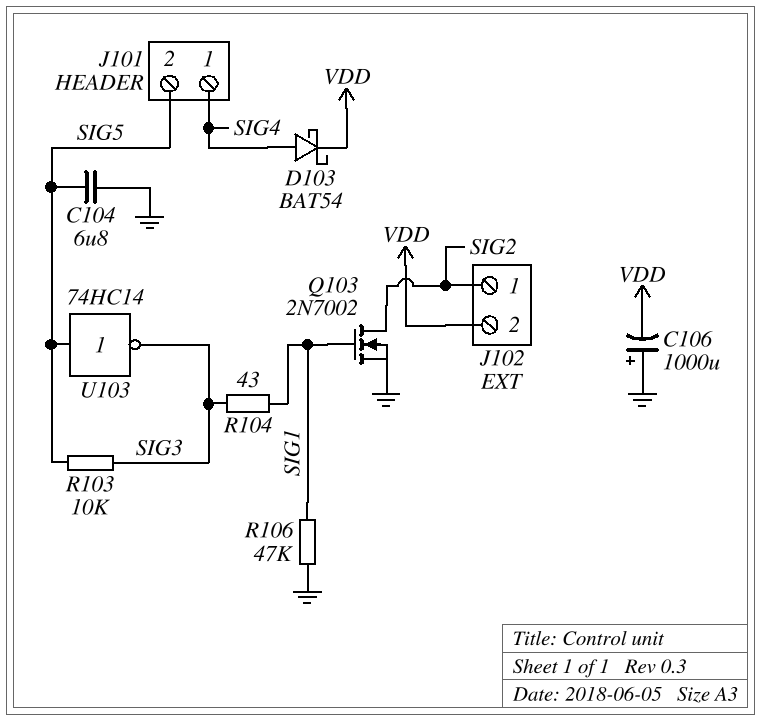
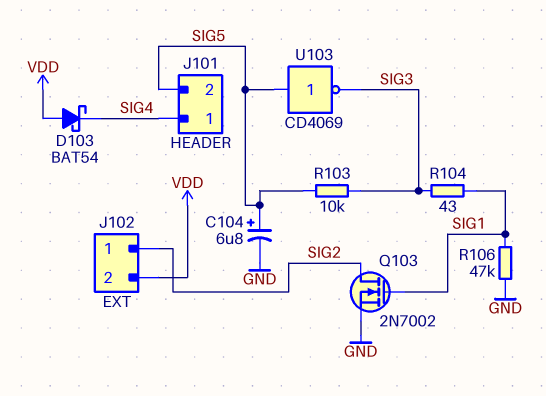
C104: 6.8uF (GND, SIG5) -> 6.8uF (plus SIG5, minus GND)
C106: 1000uF (plus GND, minus VDD) -> none
D103: schottky BAT54 (A SIG4, K VDD) -> schottky BAT54 (A VDD, K SIG4)
U103: NOT 74HC14 (in SIG5, out SIG3) -> NOT CD4069 (in SIG5, out SIG3)

